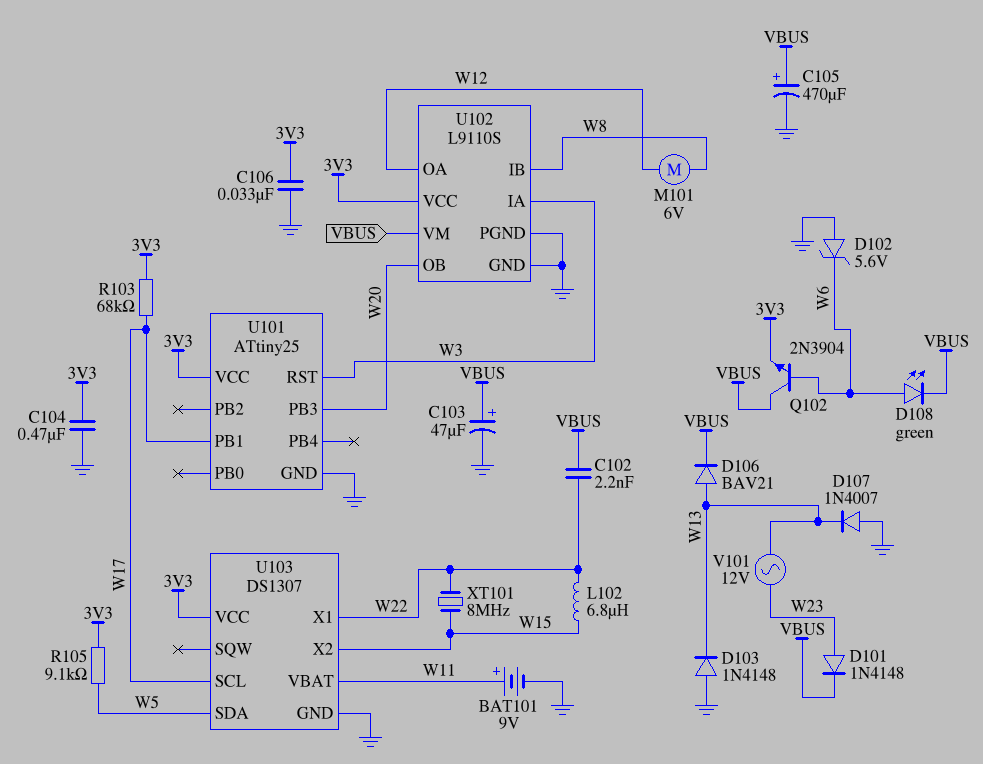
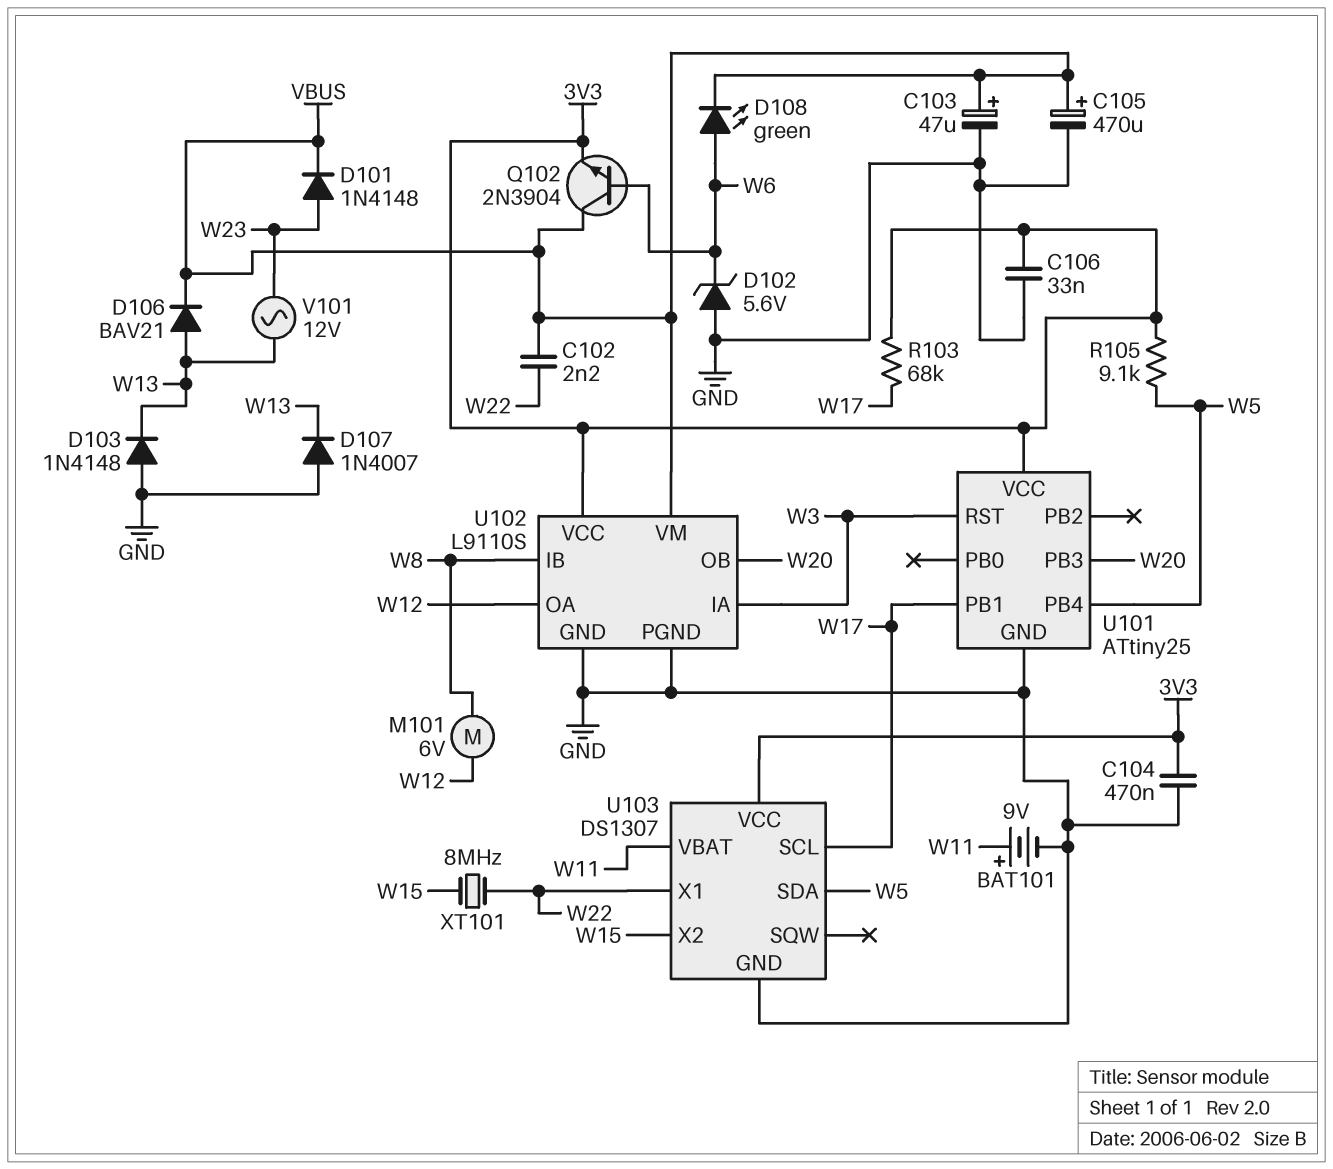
L102: 6.8uH (W15, W22) -> none
U101 pin PB4: none -> W5

